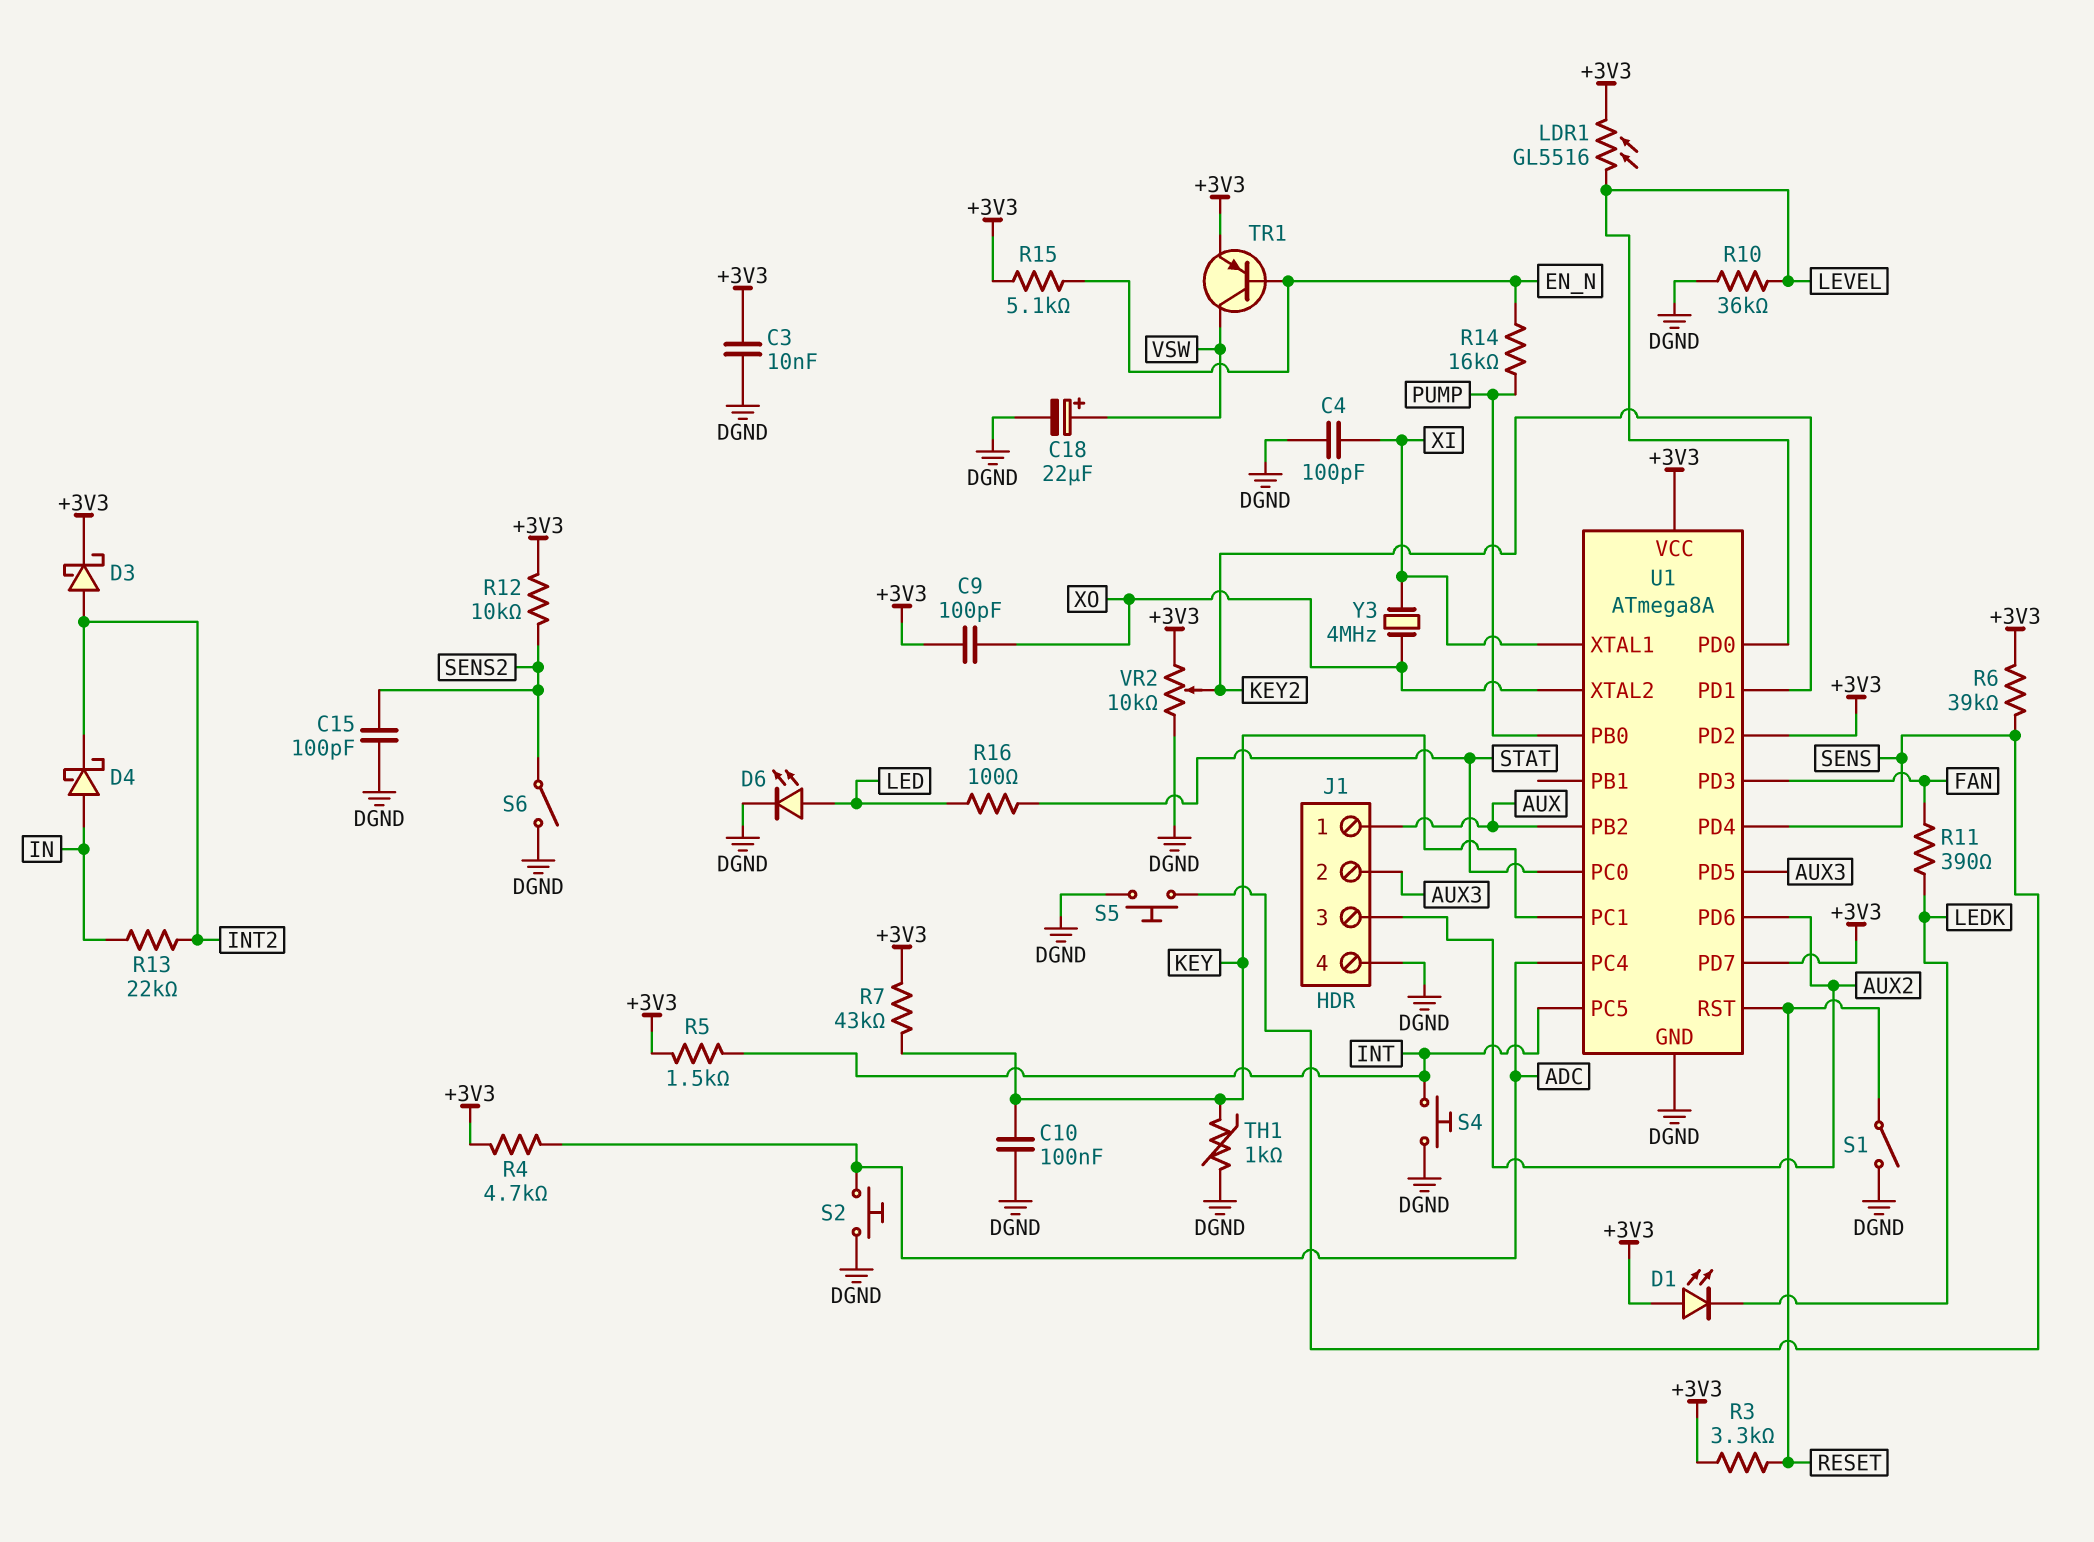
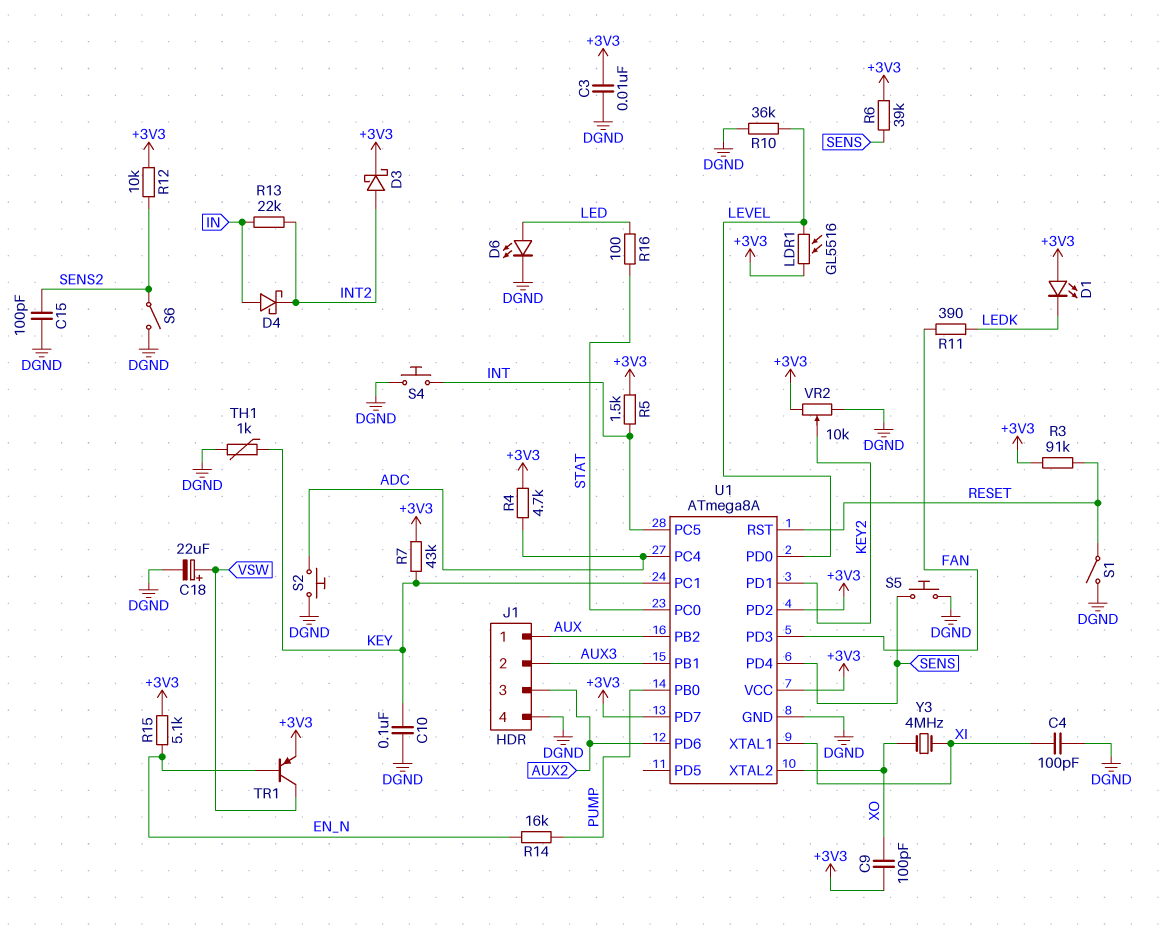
R3: 3.3k (+3V3, RESET) -> 91k (+3V3, RESET)
U1 pin PB1: none -> AUX3
U1 pin PD5: AUX3 -> none

